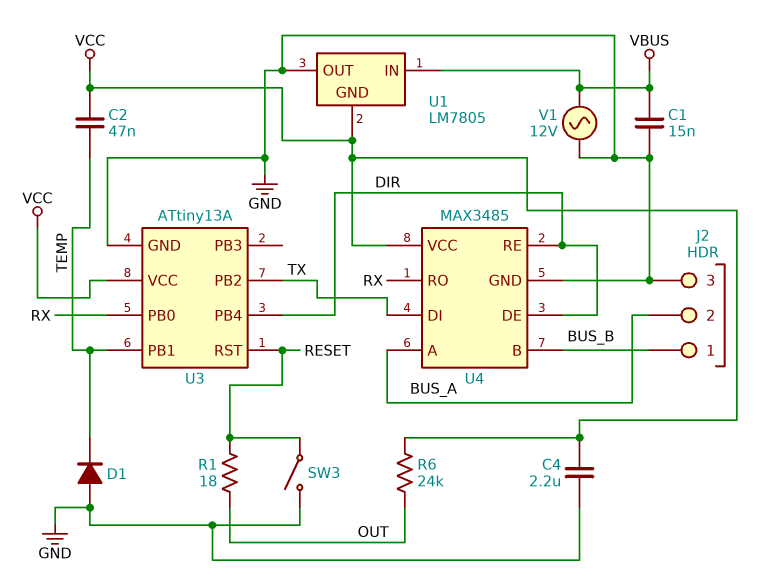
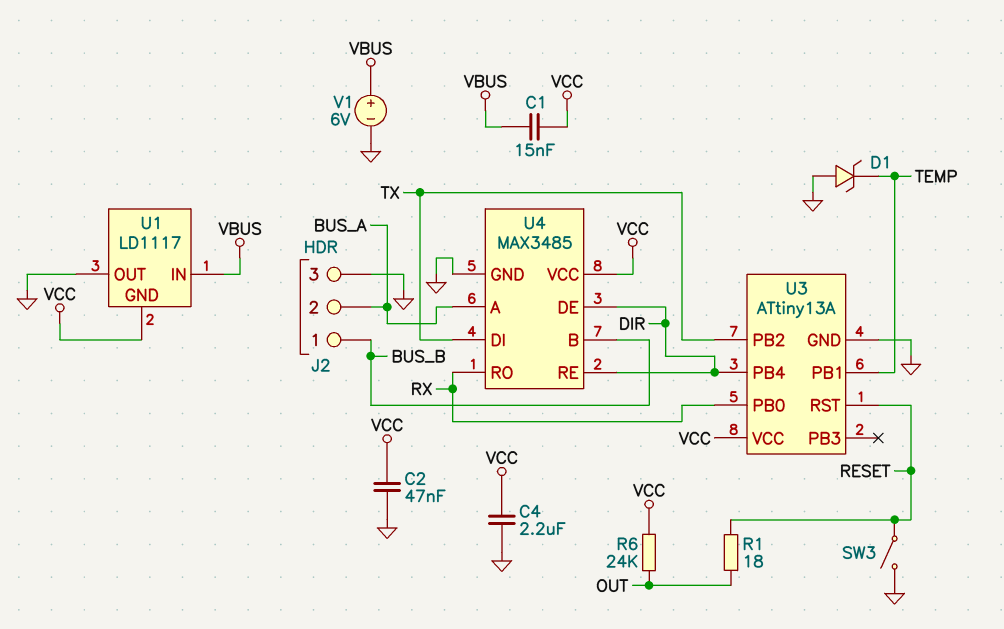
C1: 15nF (GND, VBUS) -> 15nF (VBUS, VCC)
C2: 47nF (TEMP, VCC) -> 47nF (GND, VCC)
D1: diode (A GND, K TEMP) -> zener (A GND, K TEMP)
U1: LM7805 -> LD1117
V1: AC 12V (GND, VBUS) -> 6V (plus VBUS, minus GND)

